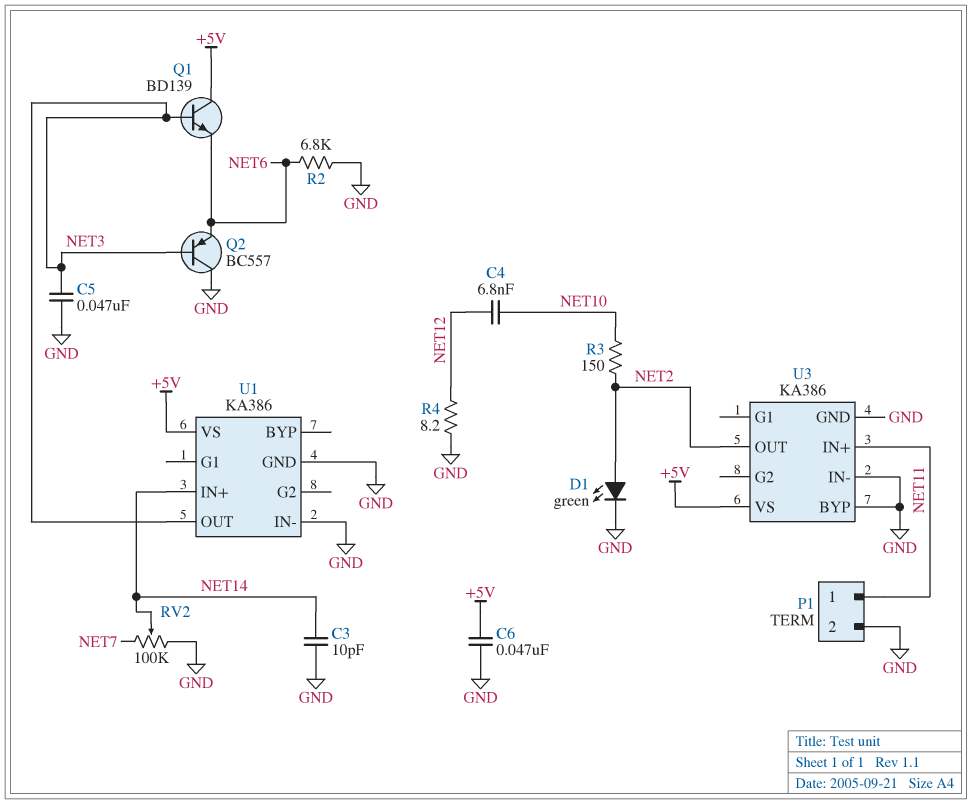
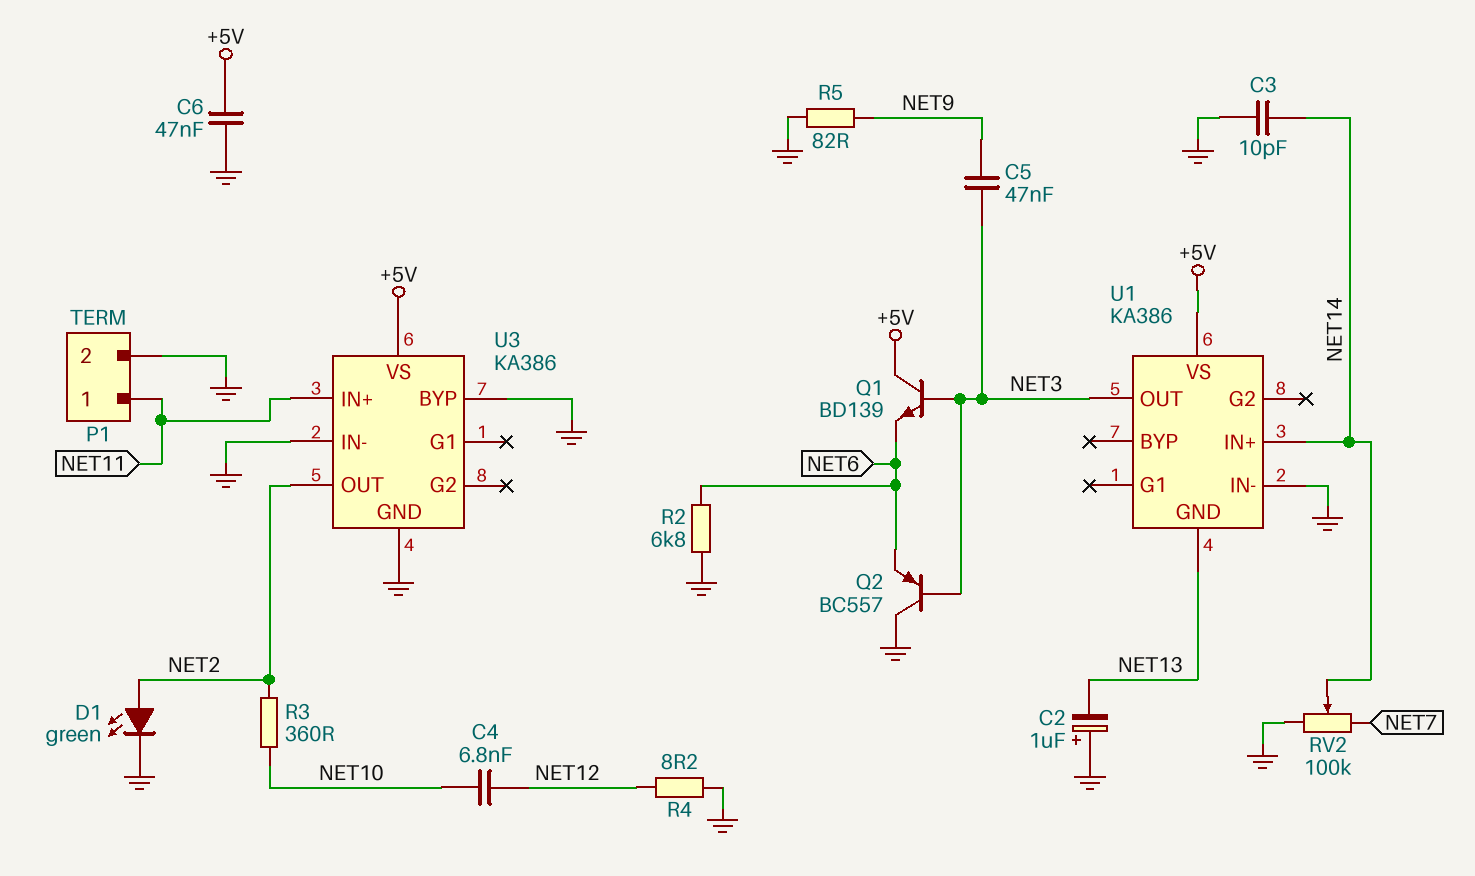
C2: none -> 1uF (plus GND, minus NET13)
C5: 47nF (GND, NET3) -> 47nF (NET3, NET9)
R3: 150 (NET2, NET10) -> 360 (NET2, NET10)
R5: none -> 82 (GND, NET9)
U1 pin GND: GND -> NET13

